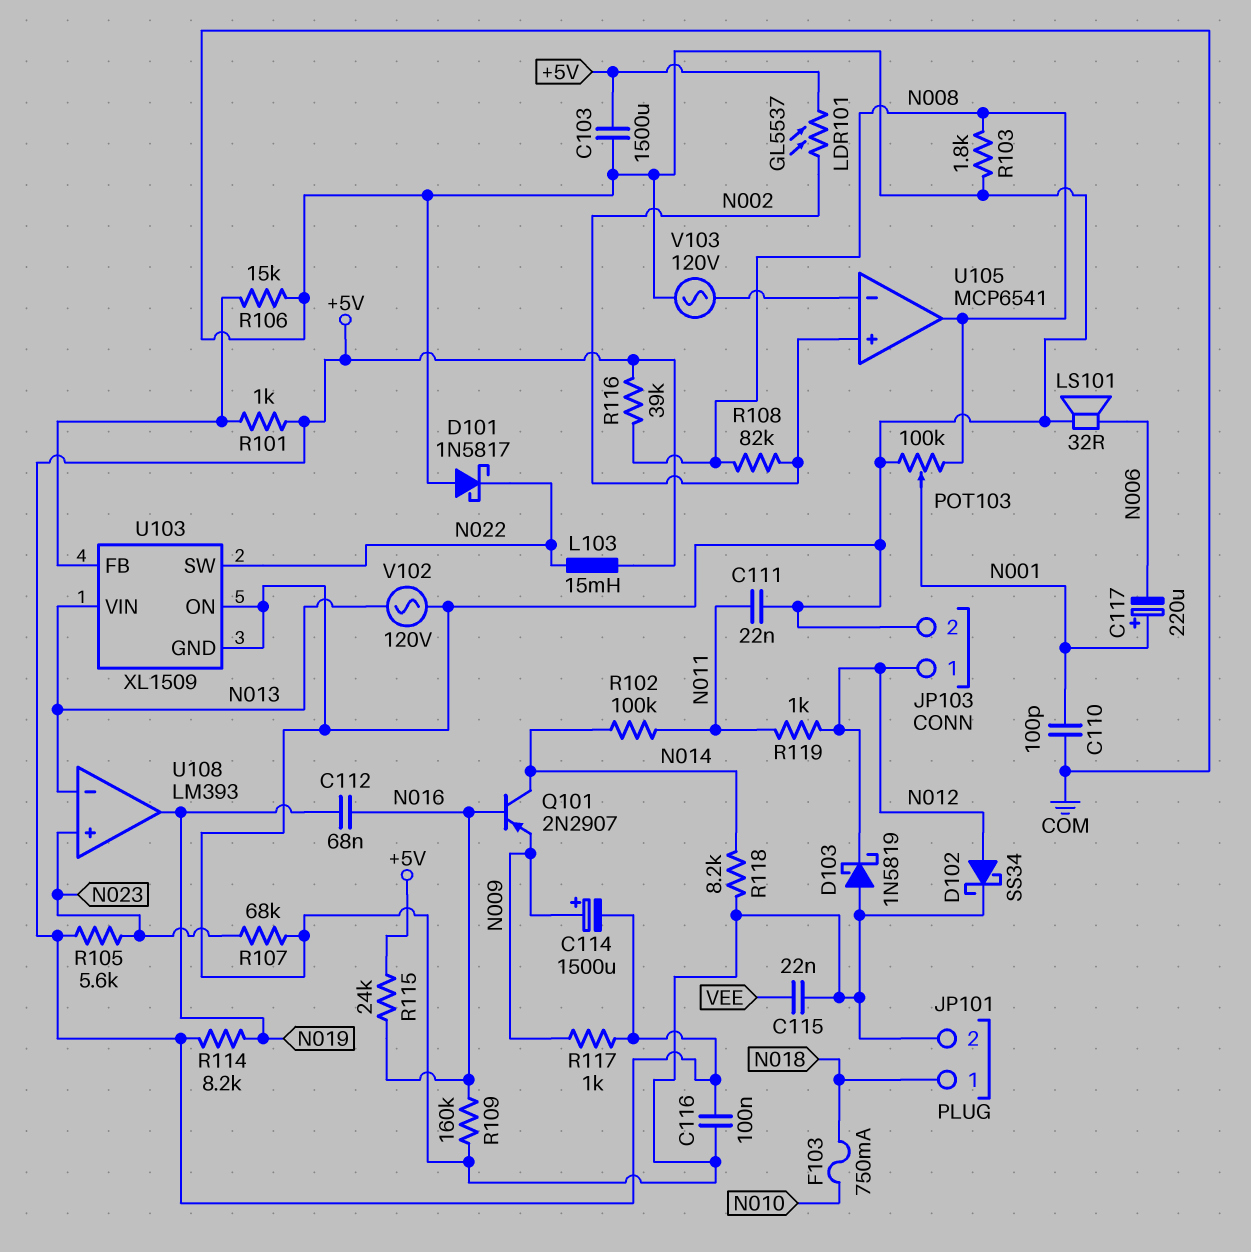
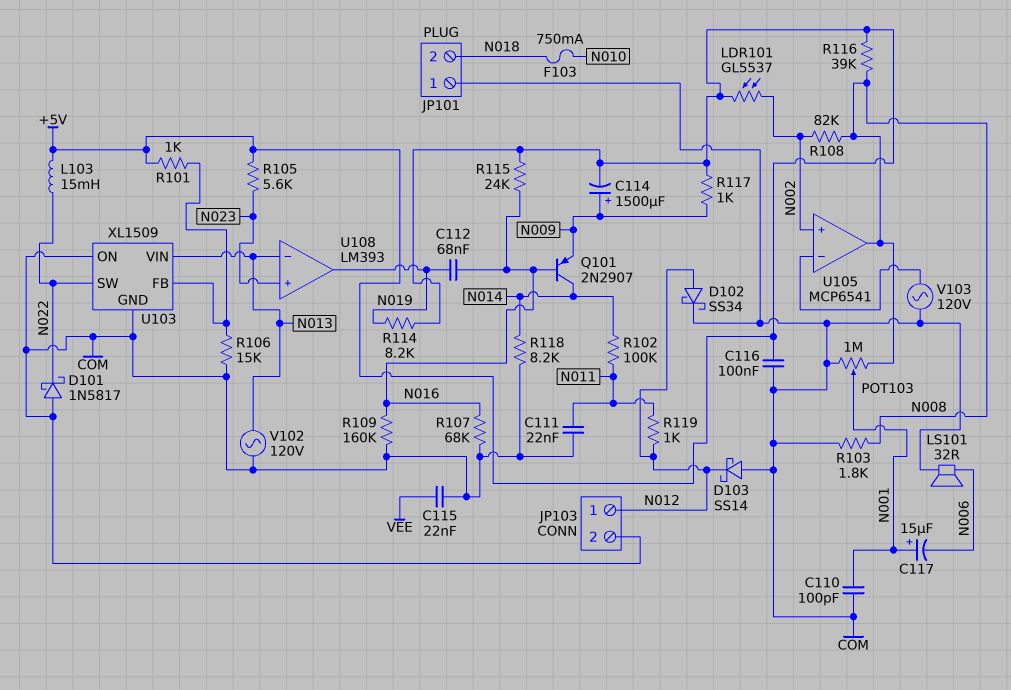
C103: 1500uF (+5V, COM) -> none
C117: 220uF (plus N001, minus N006) -> 15uF (plus N001, minus N006)
D103: schottky 1N5819 (A COM, K N012) -> schottky SS14 (A COM, K N012)
JP101 pin 1: N018 -> COM
JP101 pin 2: COM -> N018
POT103: 100k (COM, N008, wiper N001) -> 1M (COM, N008, wiper N001)
R107: 68k (COM, N023) -> 68k (COM, N016)

